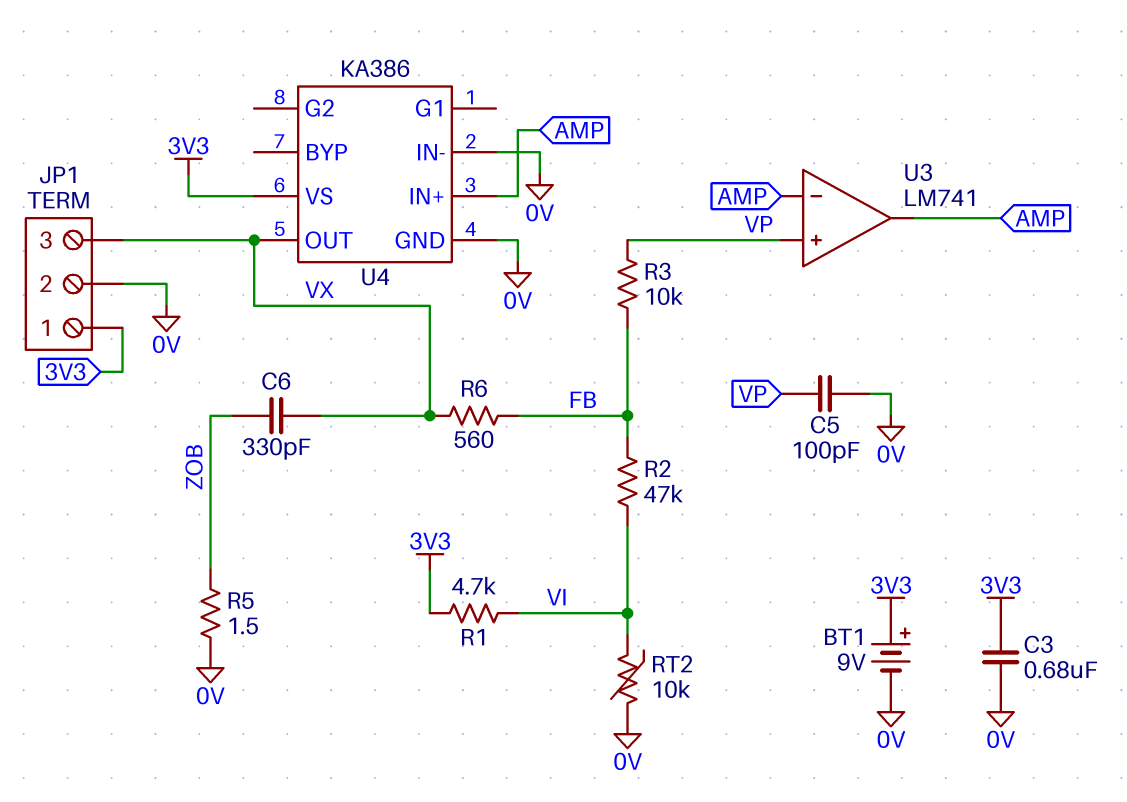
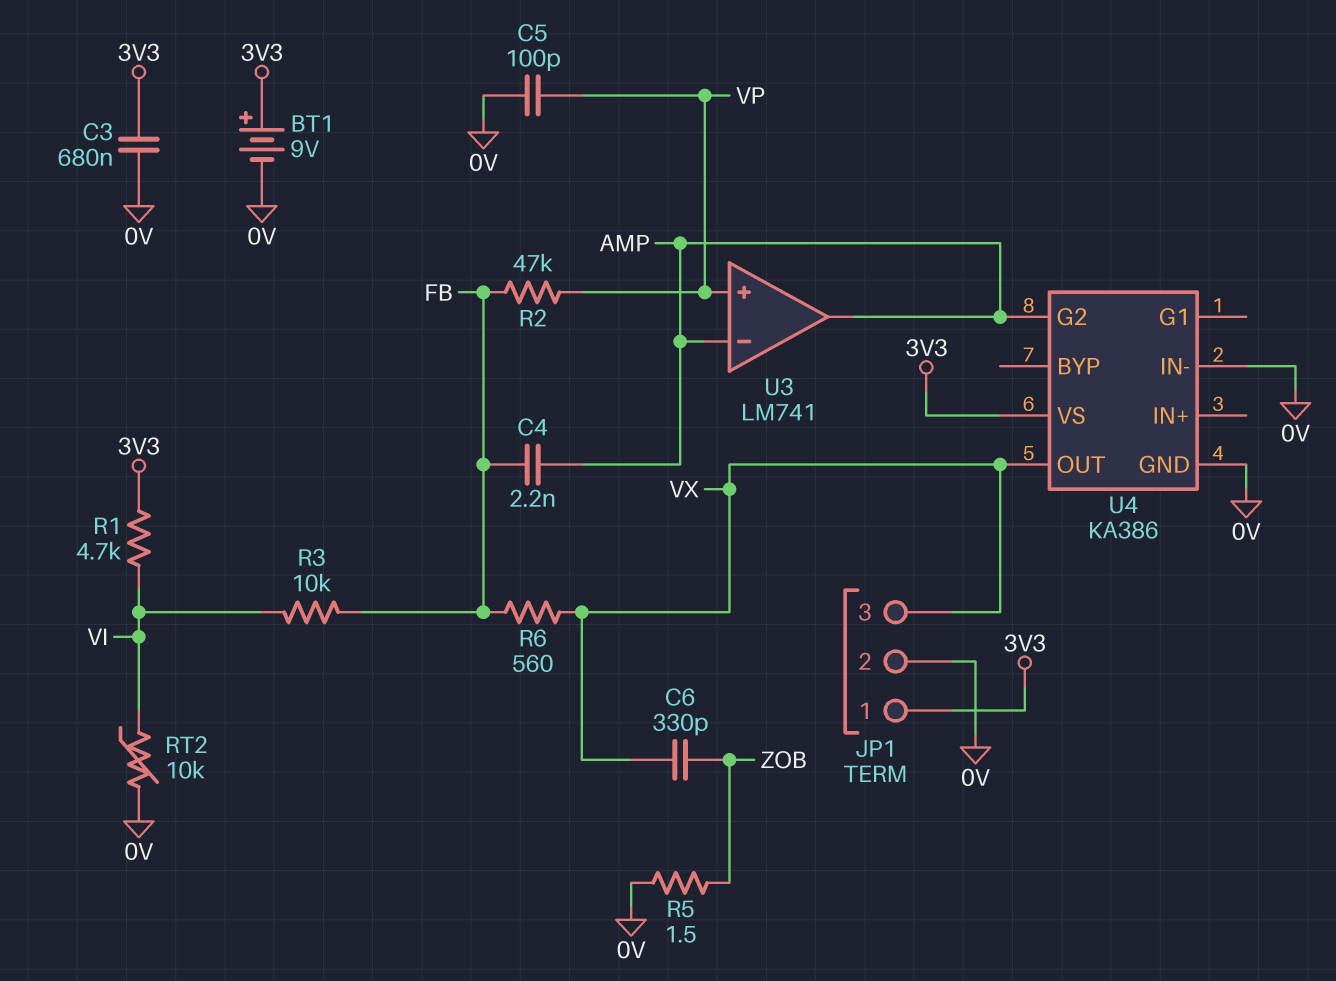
C4: none -> 2.2nF (AMP, FB)
R2: 47k (FB, VI) -> 47k (FB, VP)
R3: 10k (FB, VP) -> 10k (FB, VI)
U4 pin G2: none -> AMP
U4 pin IN+: AMP -> none

